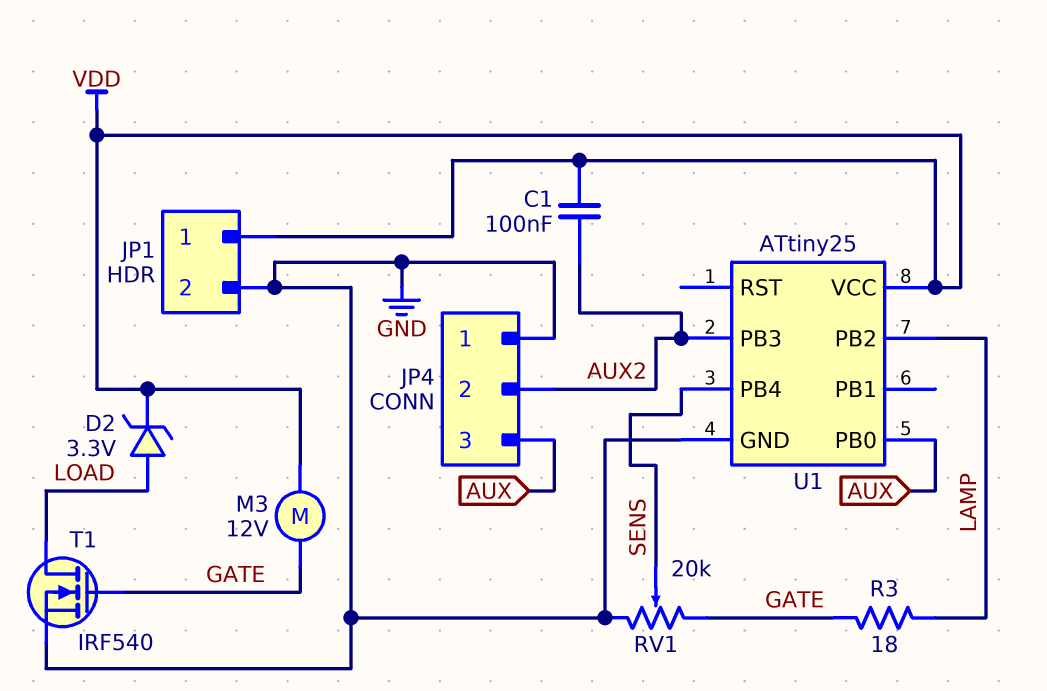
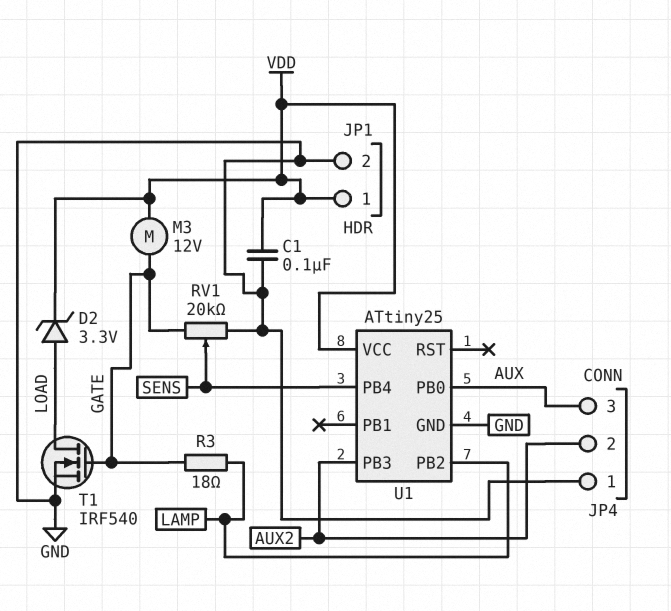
C1: 100nF (AUX2, VDD) -> 100nF (GND, VDD)

